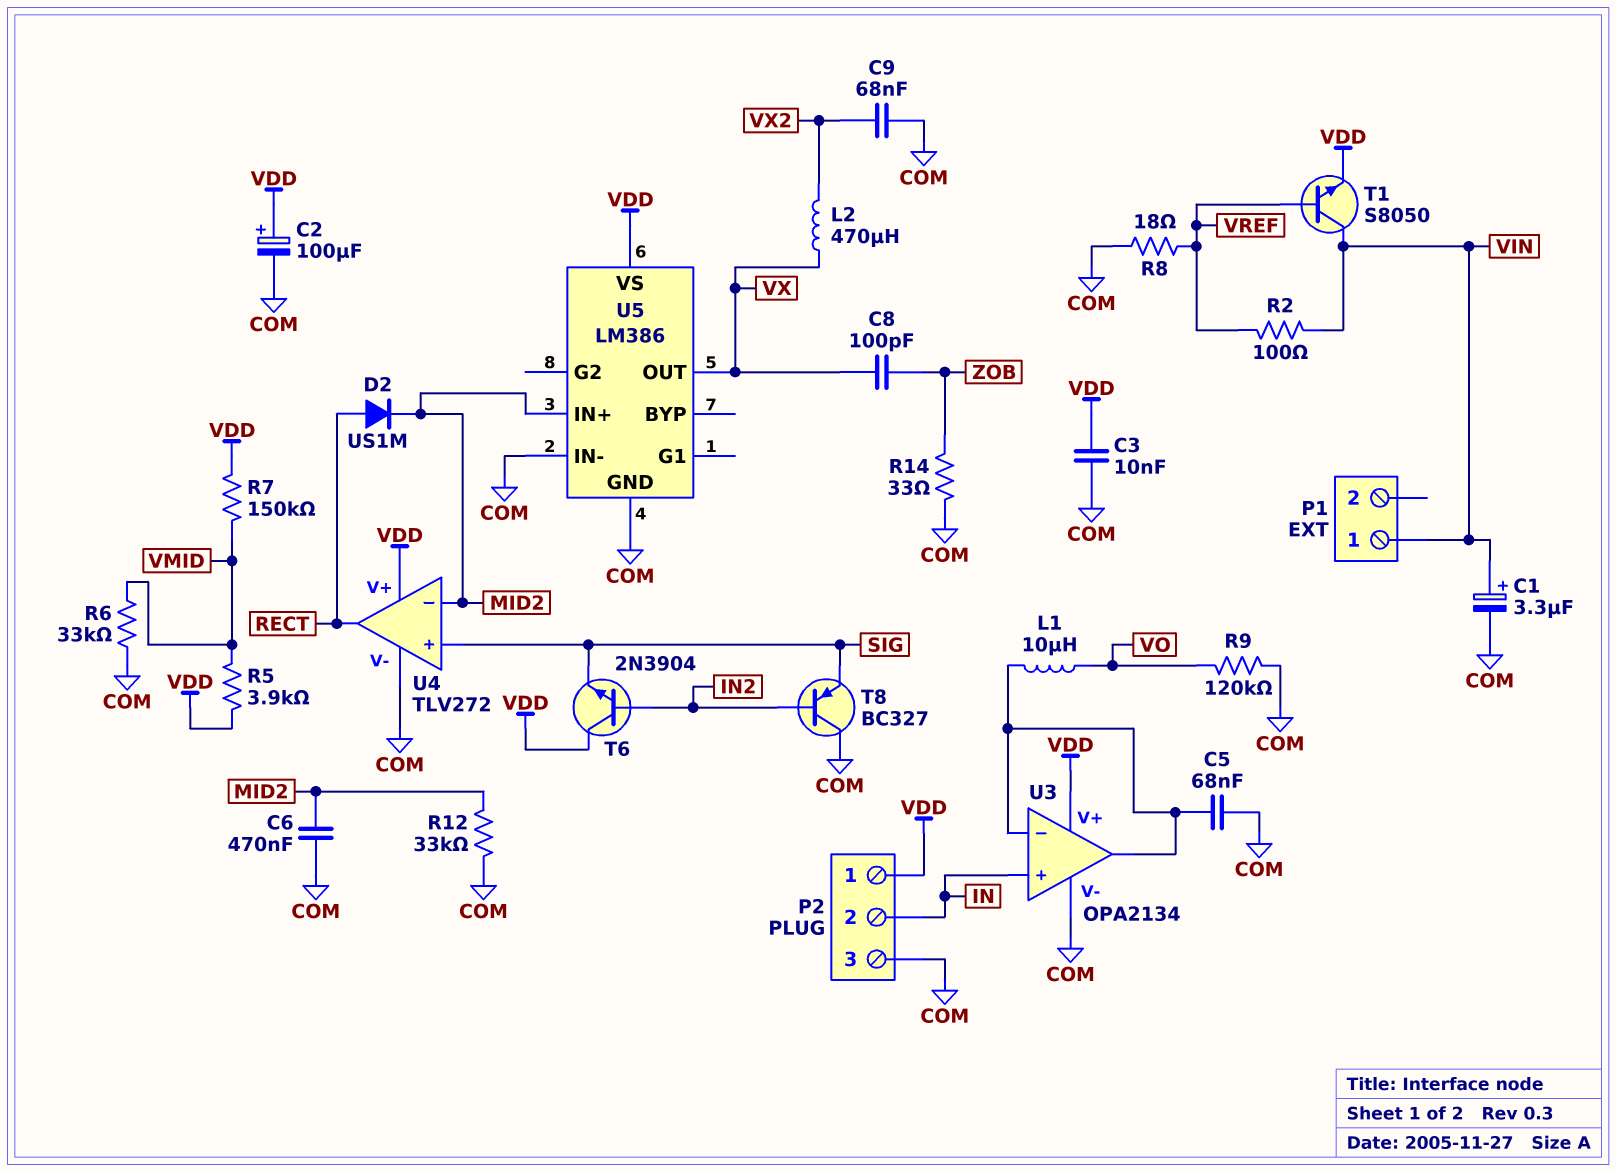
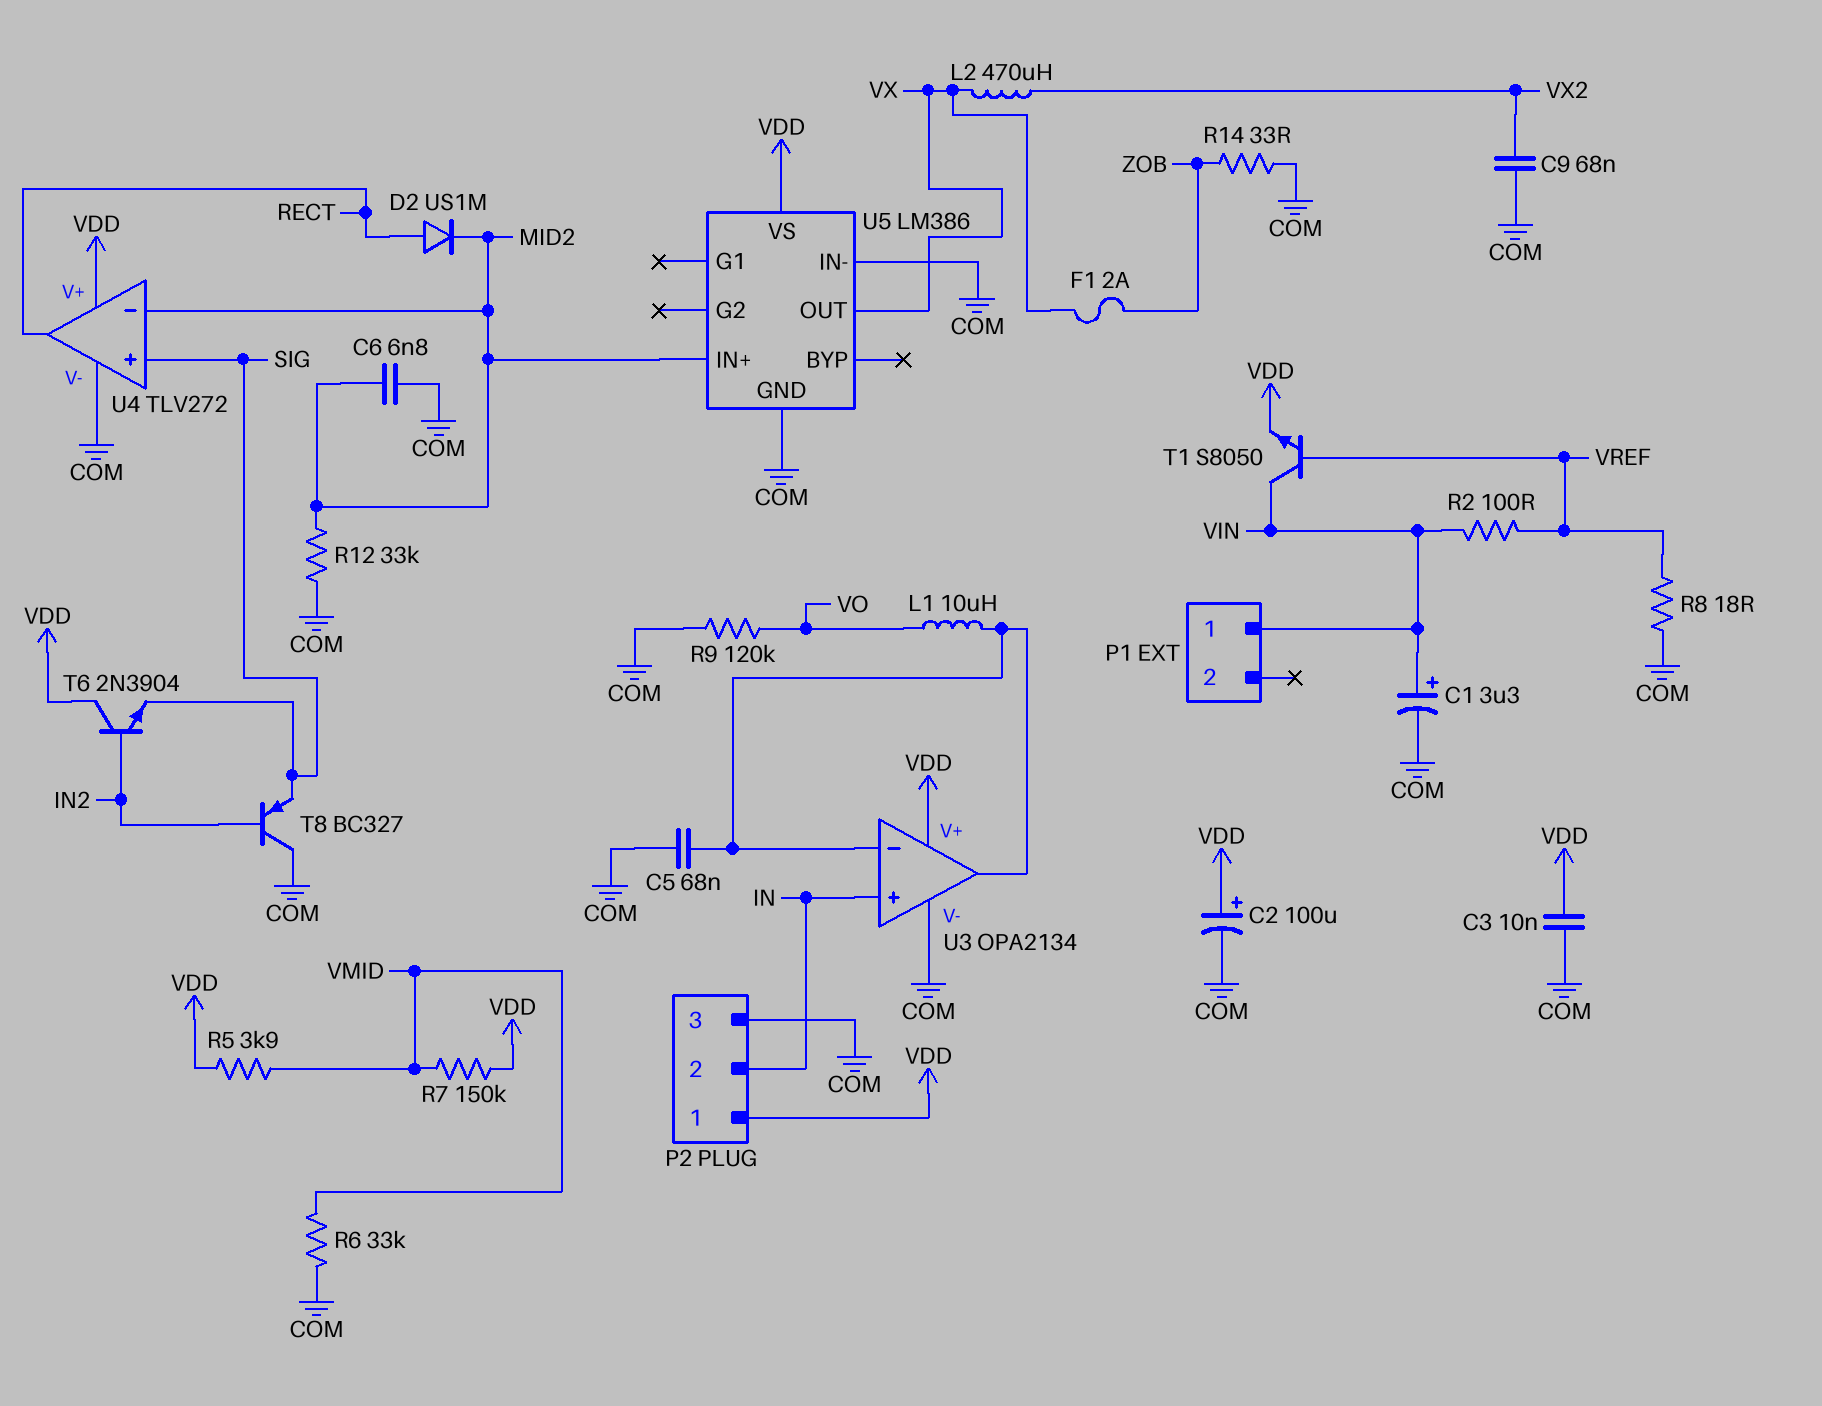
C6: 470nF (COM, MID2) -> 6.8nF (COM, MID2)
C8: 100pF (VX, ZOB) -> none
F1: none -> 2A (VX, ZOB)

